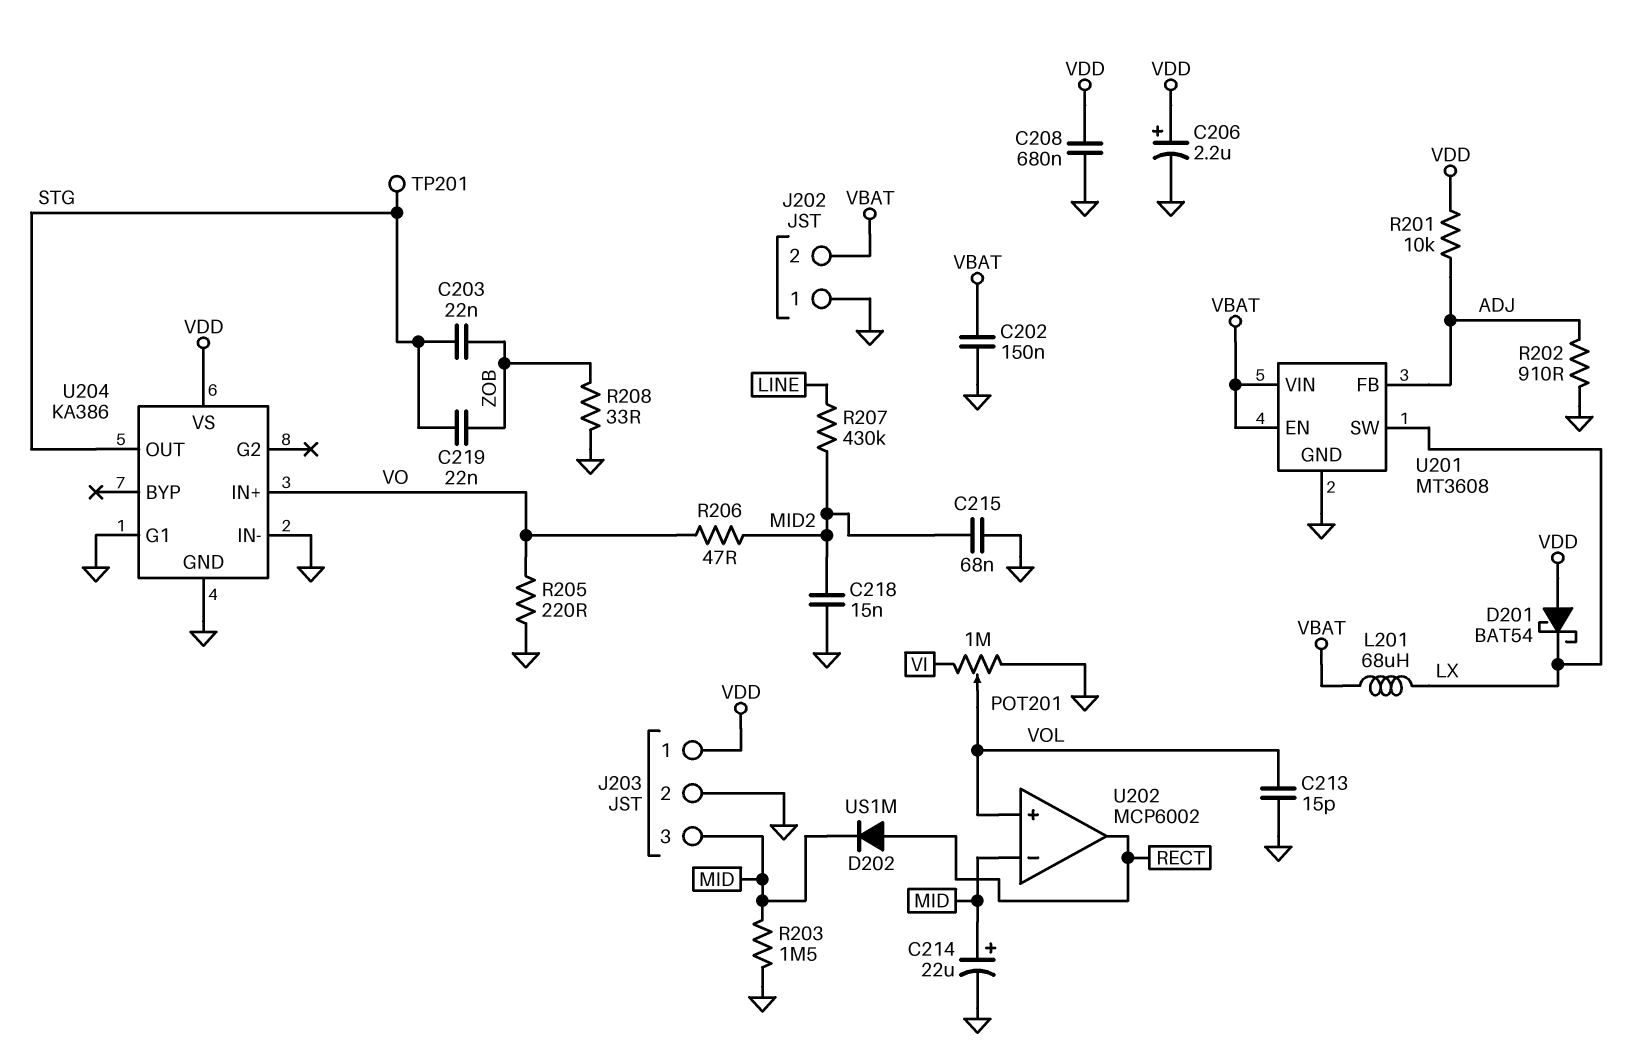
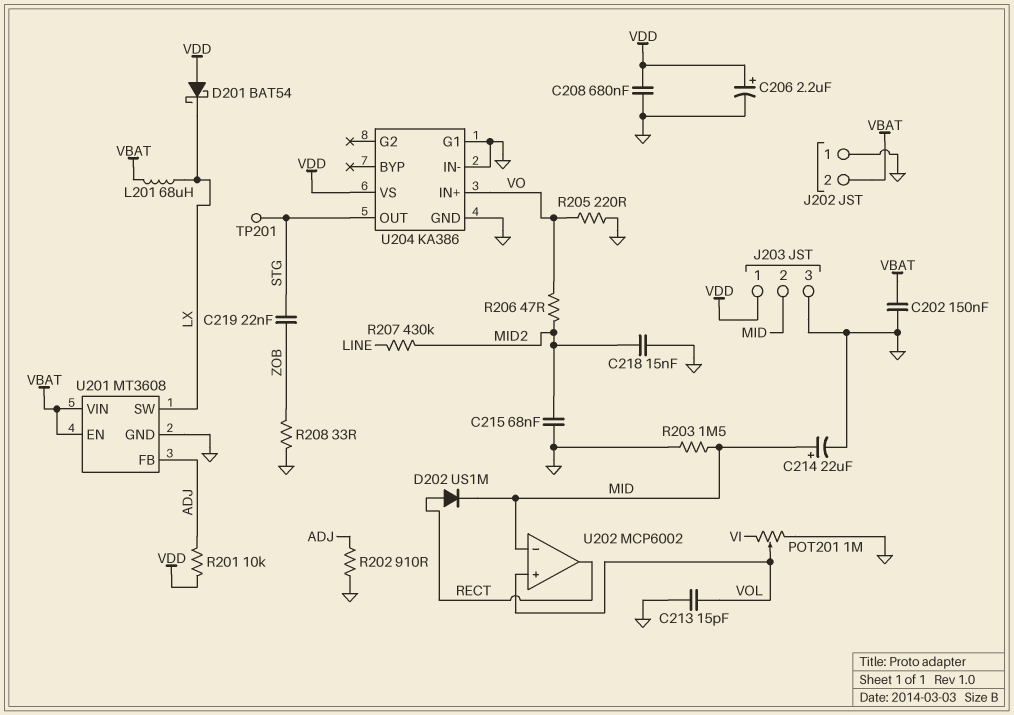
C203: 22nF (STG, ZOB) -> none
J203 pin 2: GND -> MID
J203 pin 3: MID -> GND

